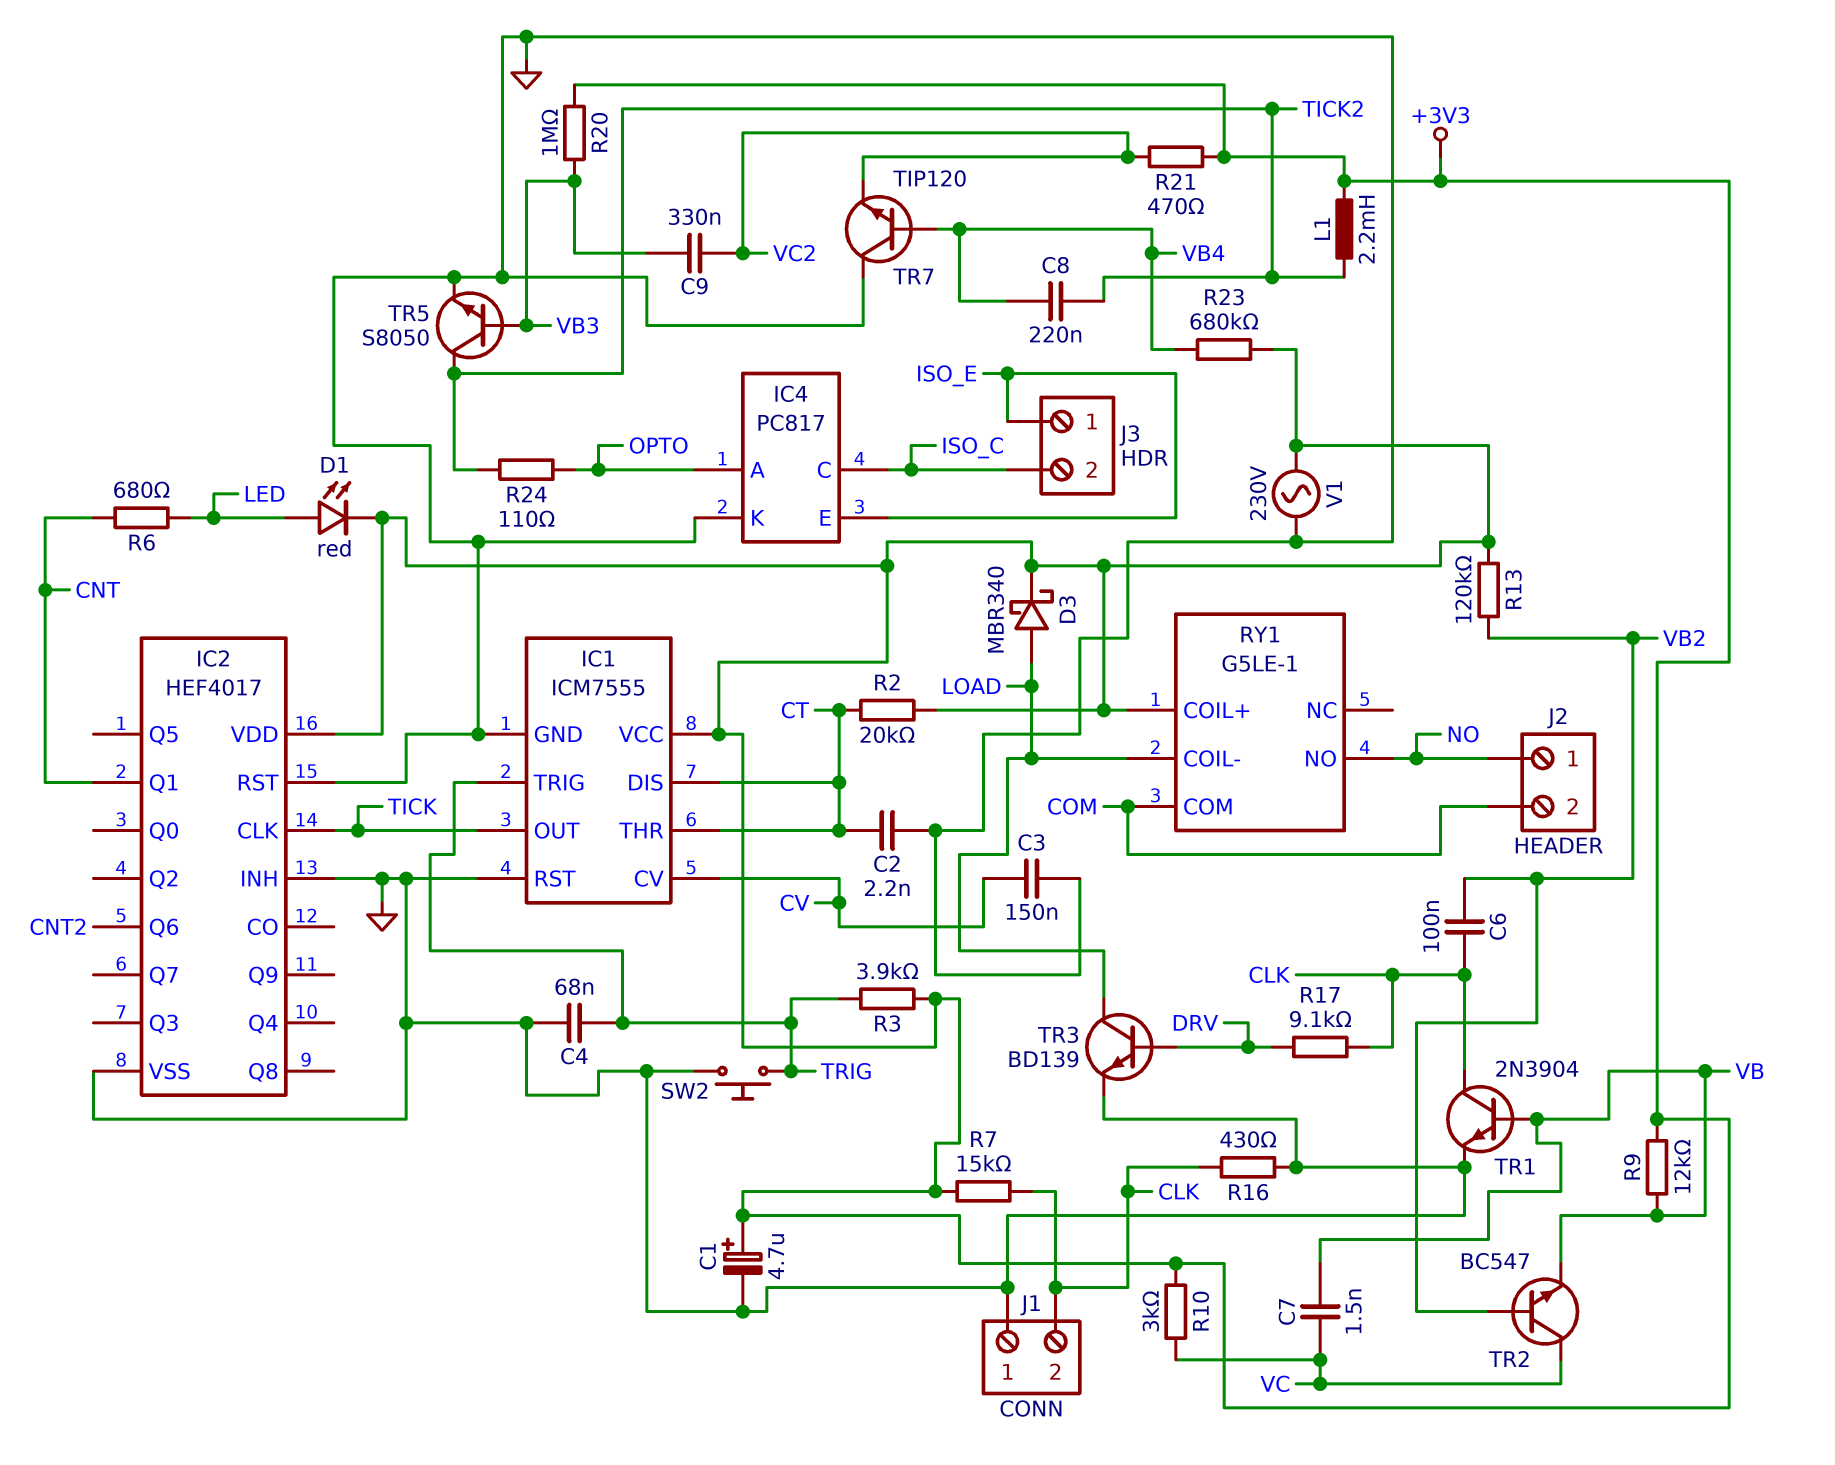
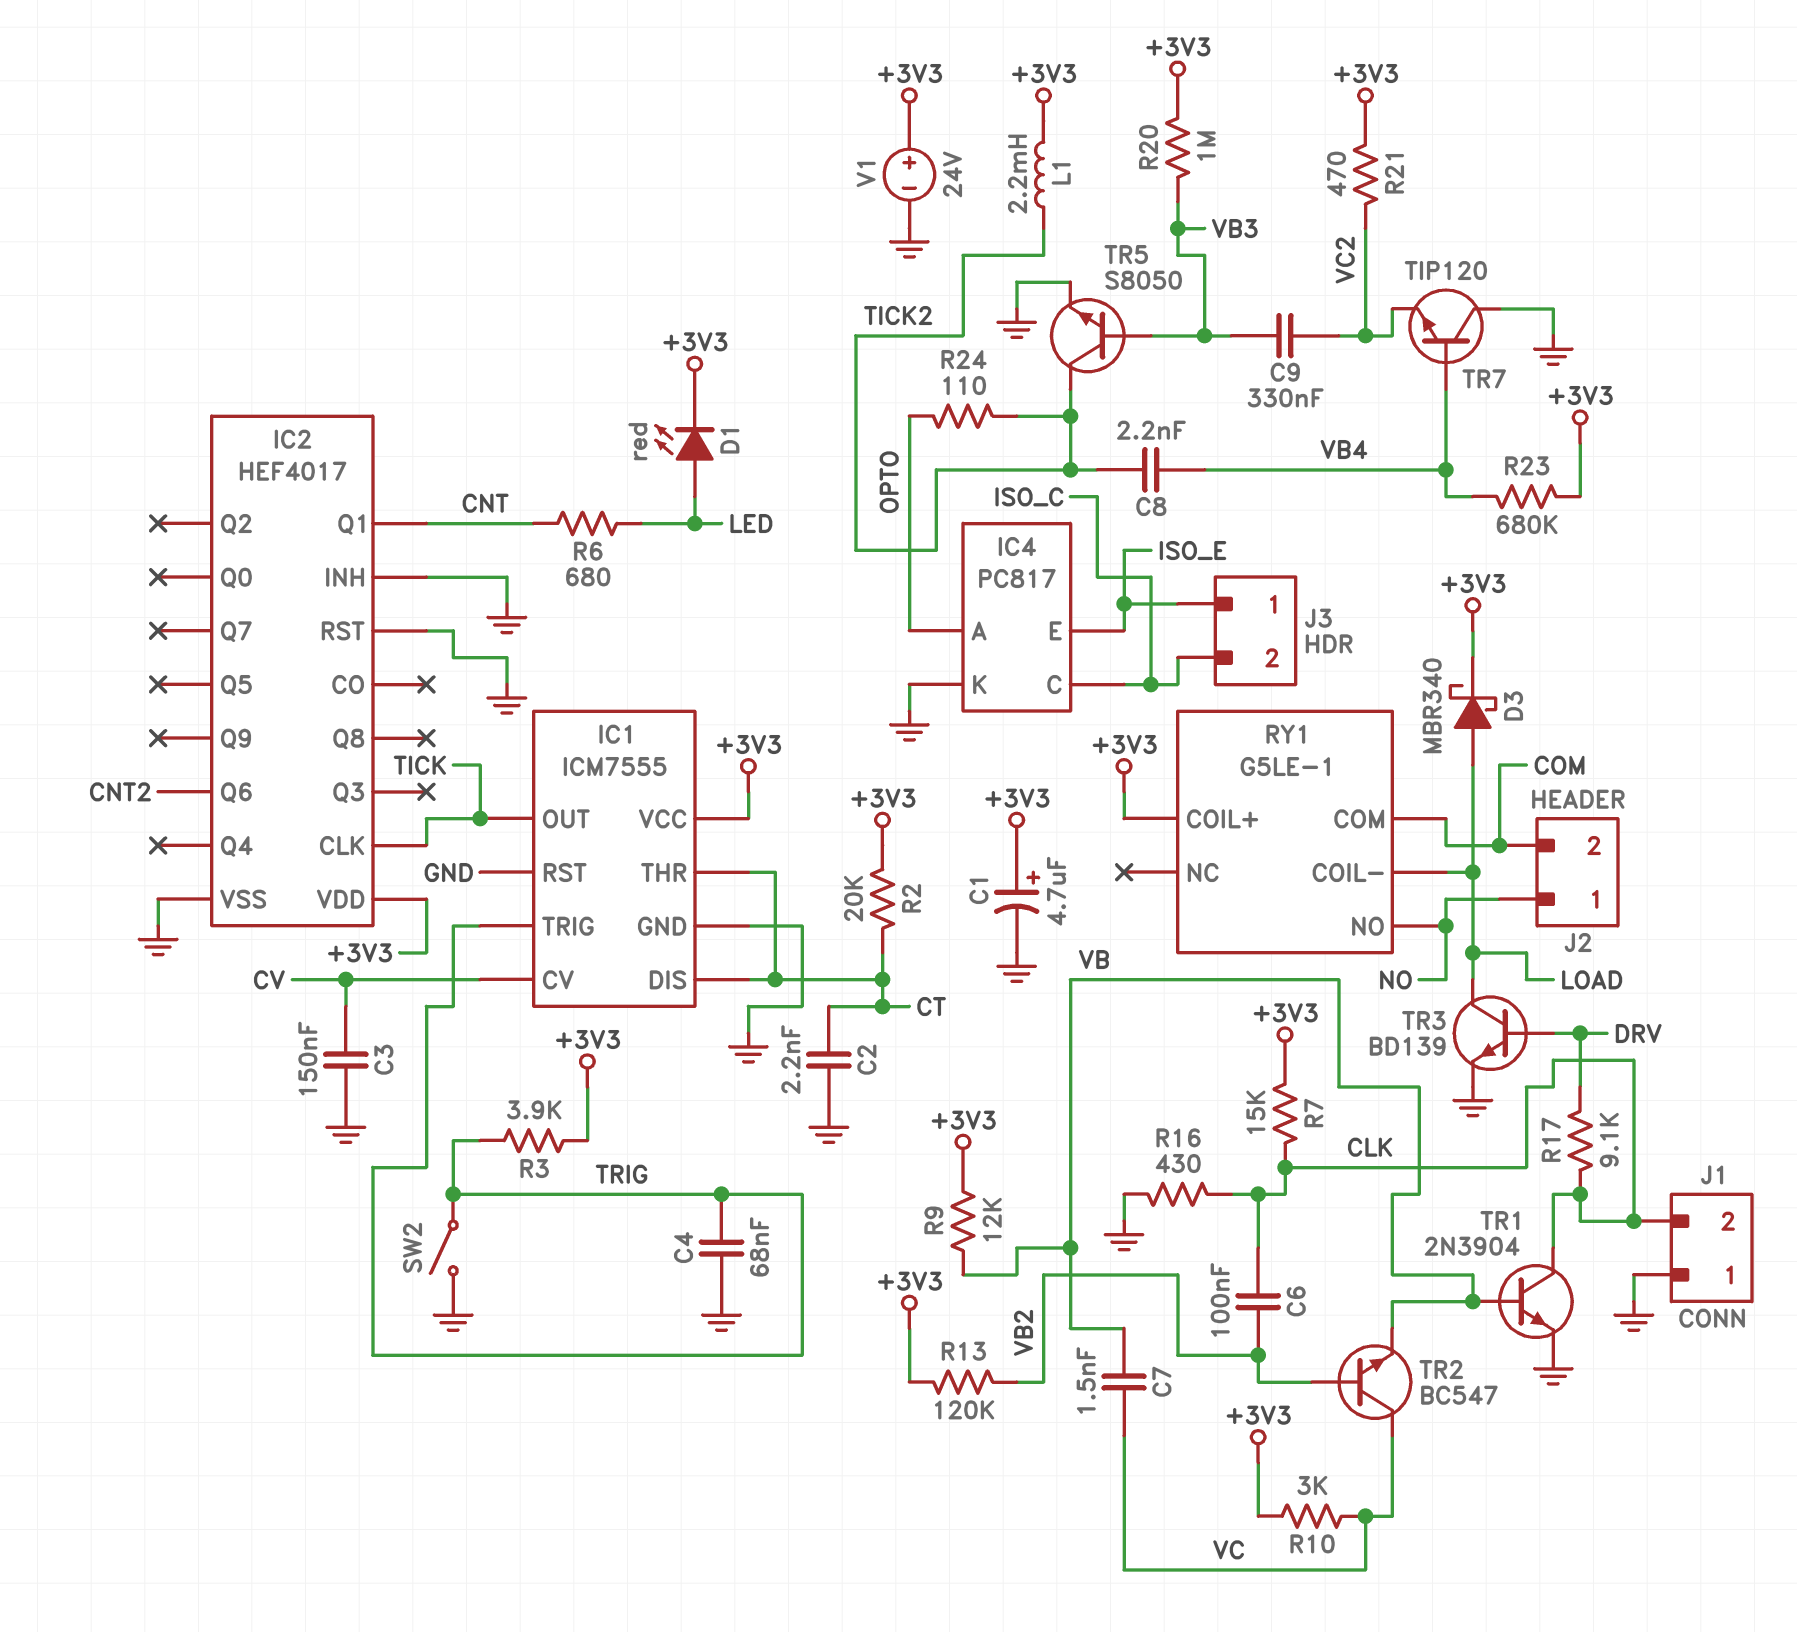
C8: 220nF (TICK2, VB4) -> 2.2nF (TICK2, VB4)
SW2: button (GND, TRIG) -> switch (GND, TRIG)
V1: AC 230V (+3V3, GND) -> 24V (plus +3V3, minus GND)

